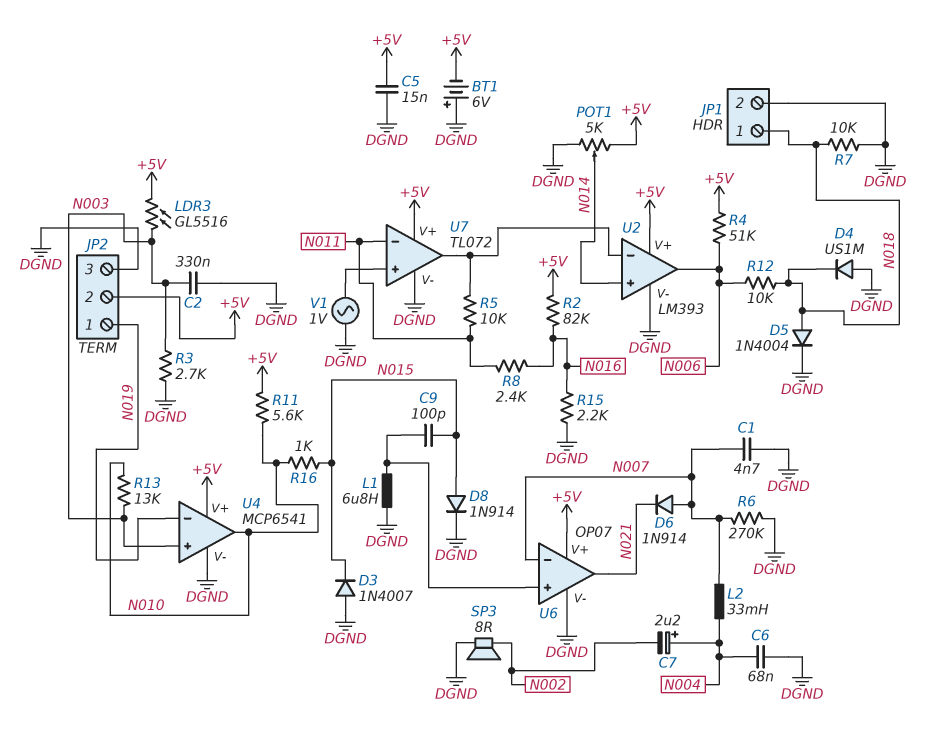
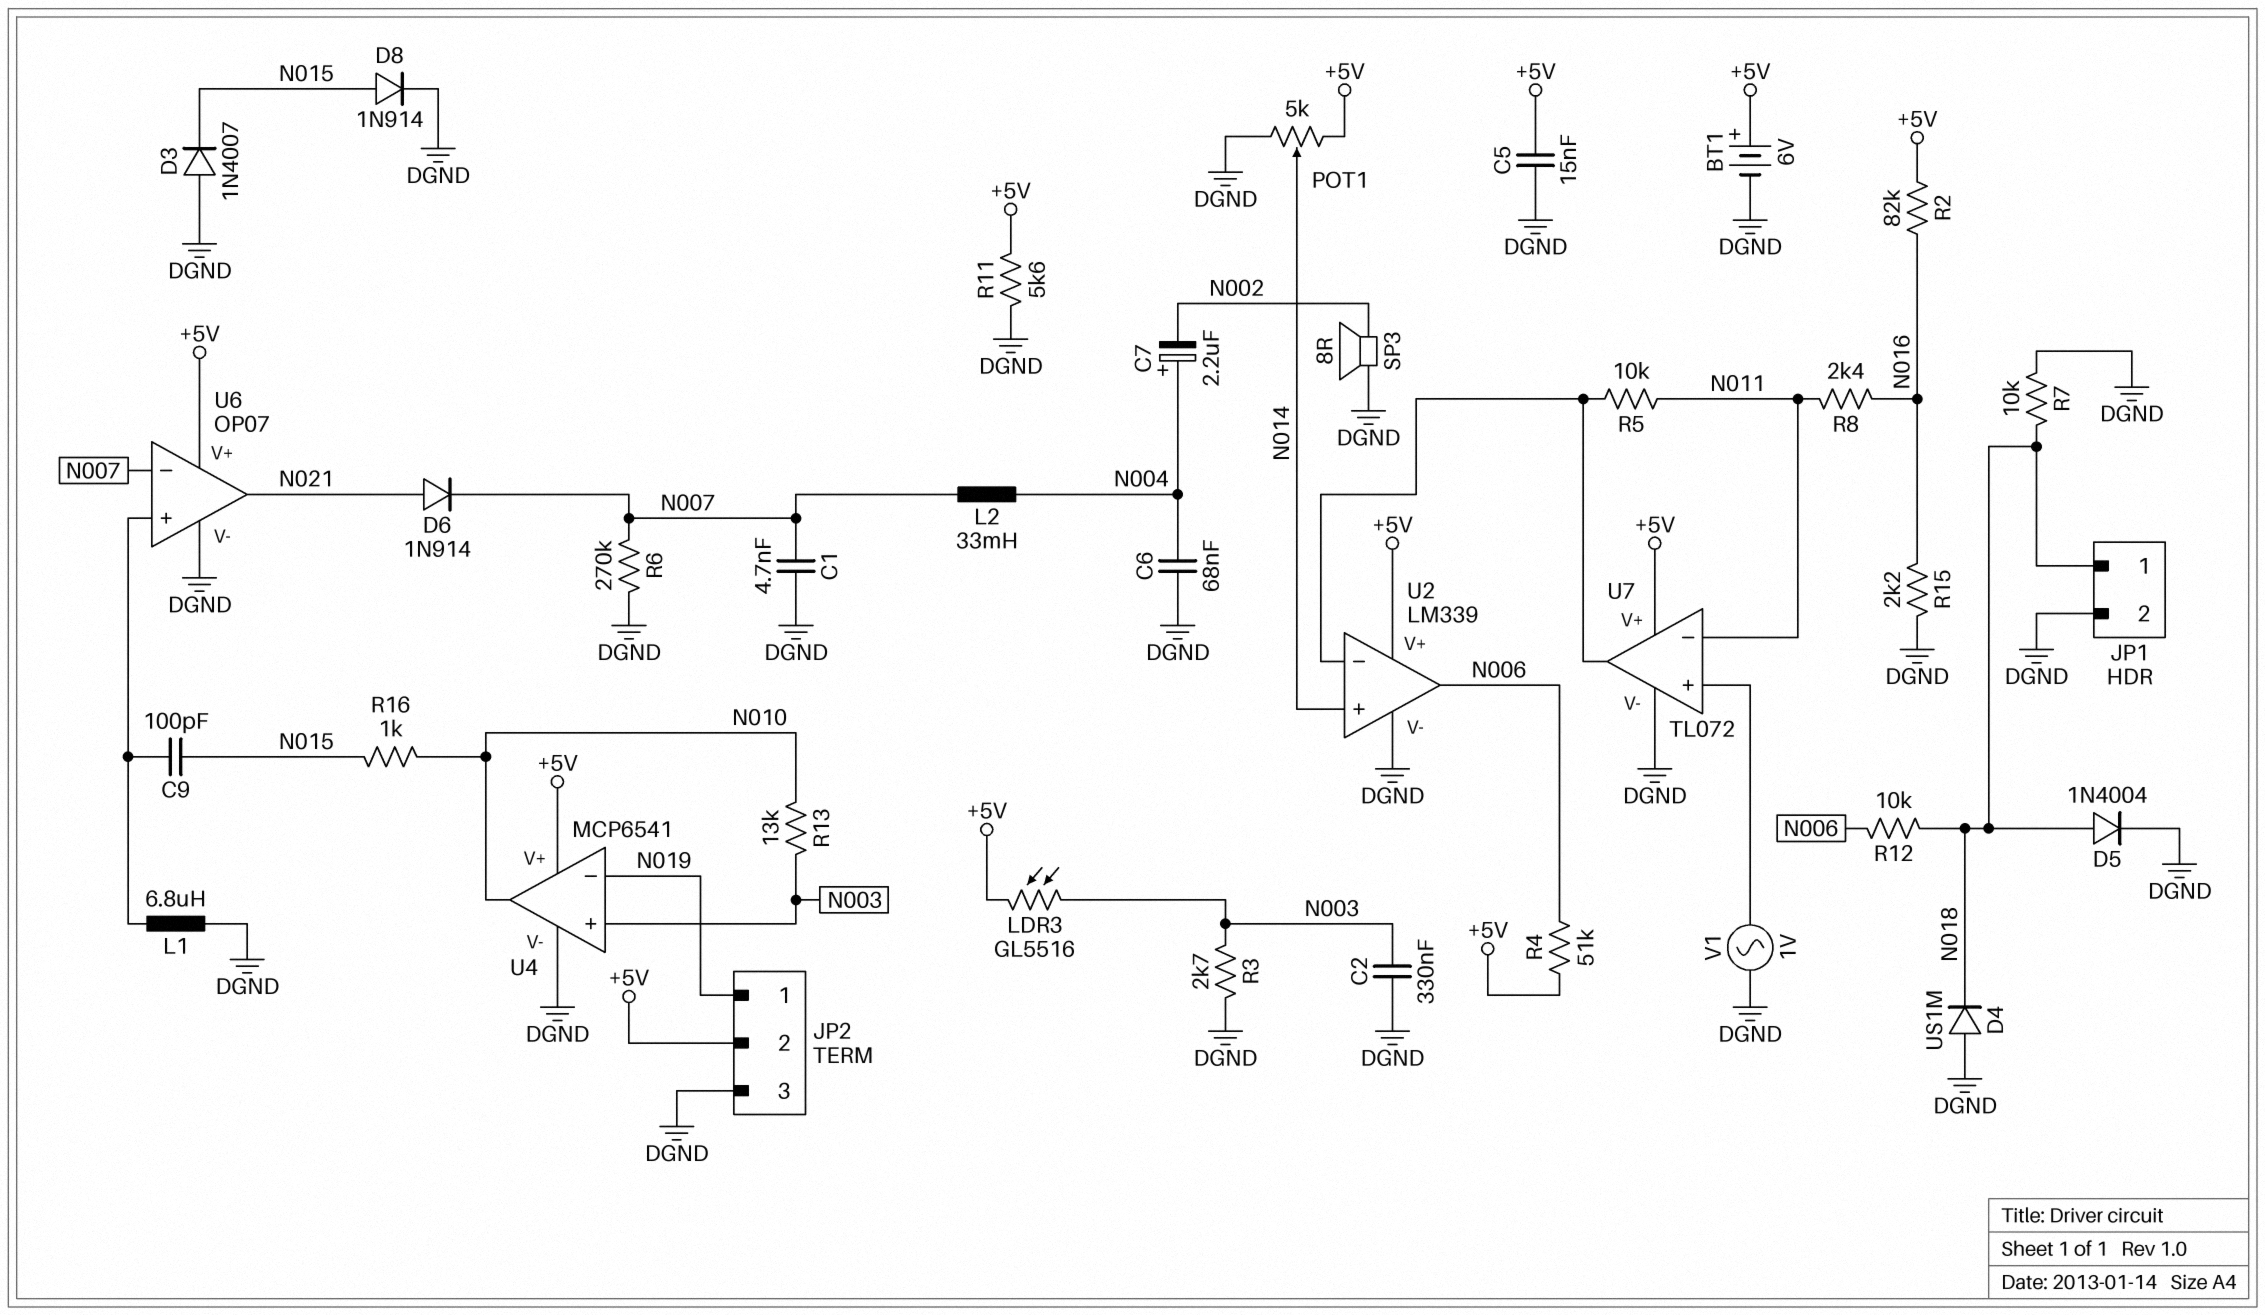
BT1: 6V (plus DGND, minus +5V) -> 6V (plus +5V, minus DGND)
D6: diode 1N914 (A N007, K N021) -> diode 1N914 (A N021, K N007)
R11: 5.6k (+5V, N010) -> 5.6k (+5V, DGND)
U2: LM393 -> LM339

